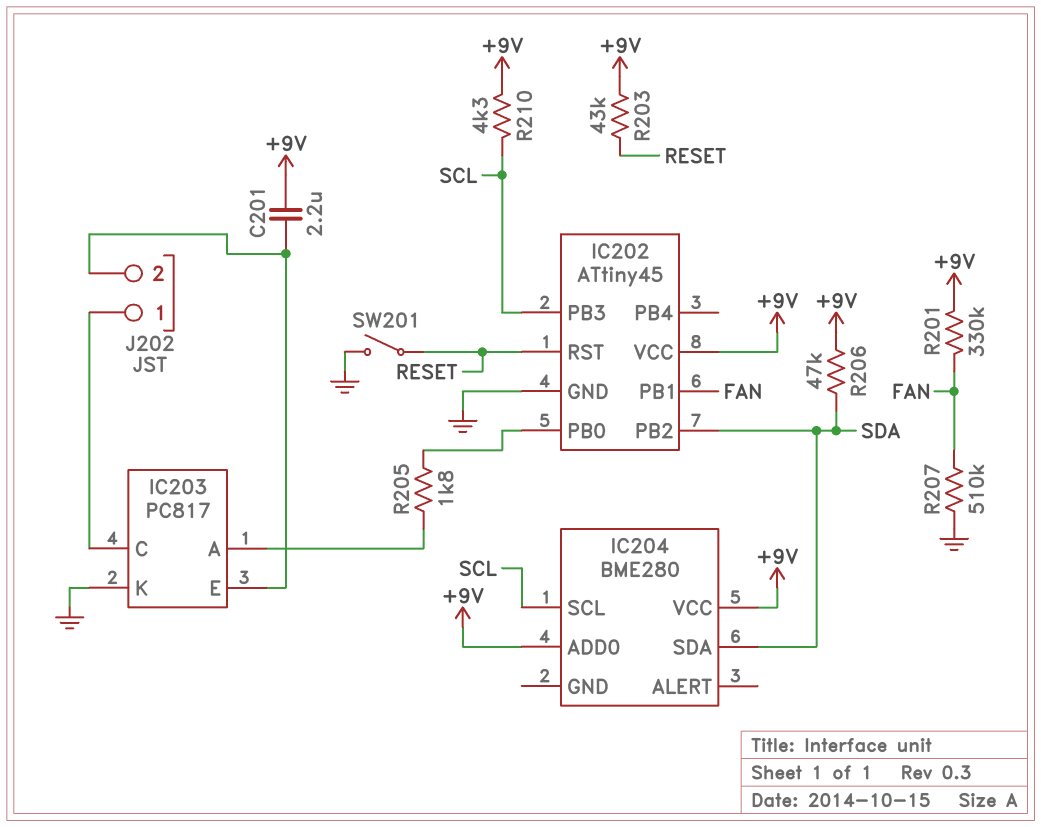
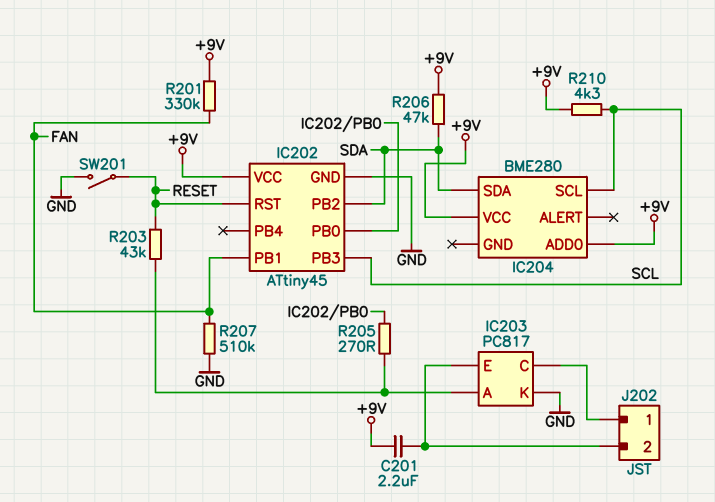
R203: 43k (+9V, RESET) -> 43k (IC203/A, RESET)
R205: 1.8k (IC202/PB0, IC203/A) -> 270 (IC202/PB0, IC203/A)

